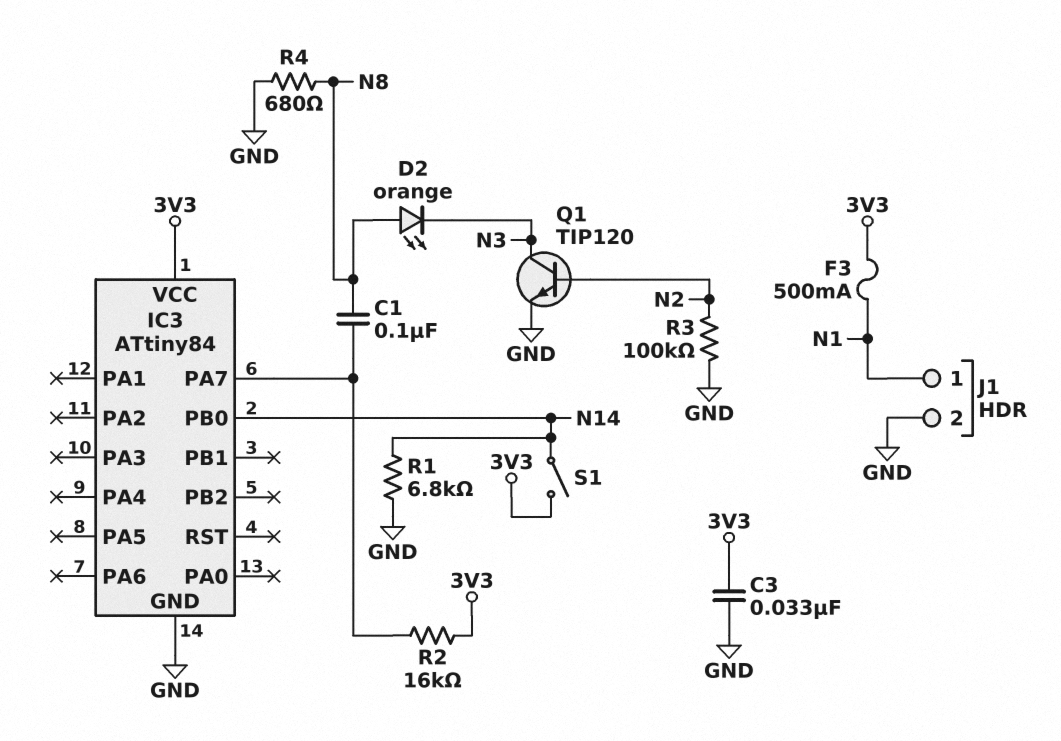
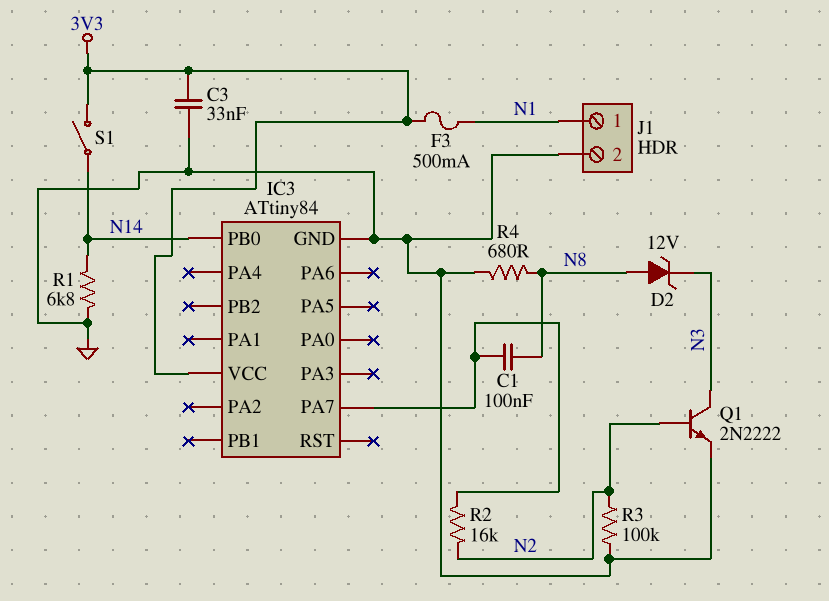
D2: LED orange (A N8, K N3) -> zener 12V (A N8, K N3)
Q1: NPN TIP120 (B N2, C N3, E GND) -> NPN 2N2222 (B N2, C N3, E GND)
R2: 16k (3V3, IC3/PA7) -> 16k (IC3/PA7, N2)

